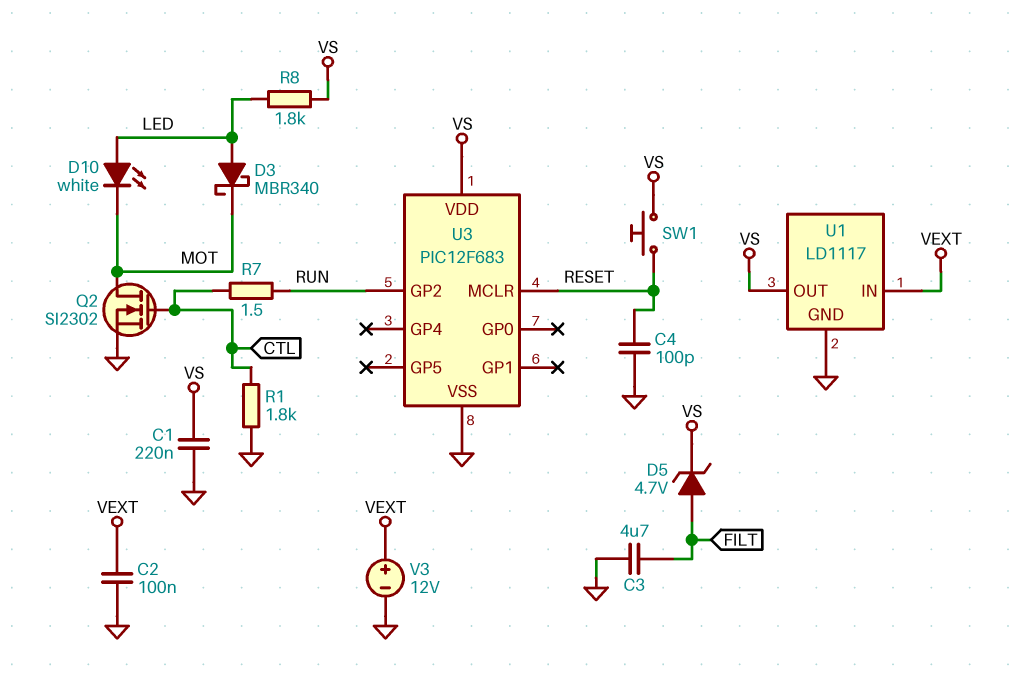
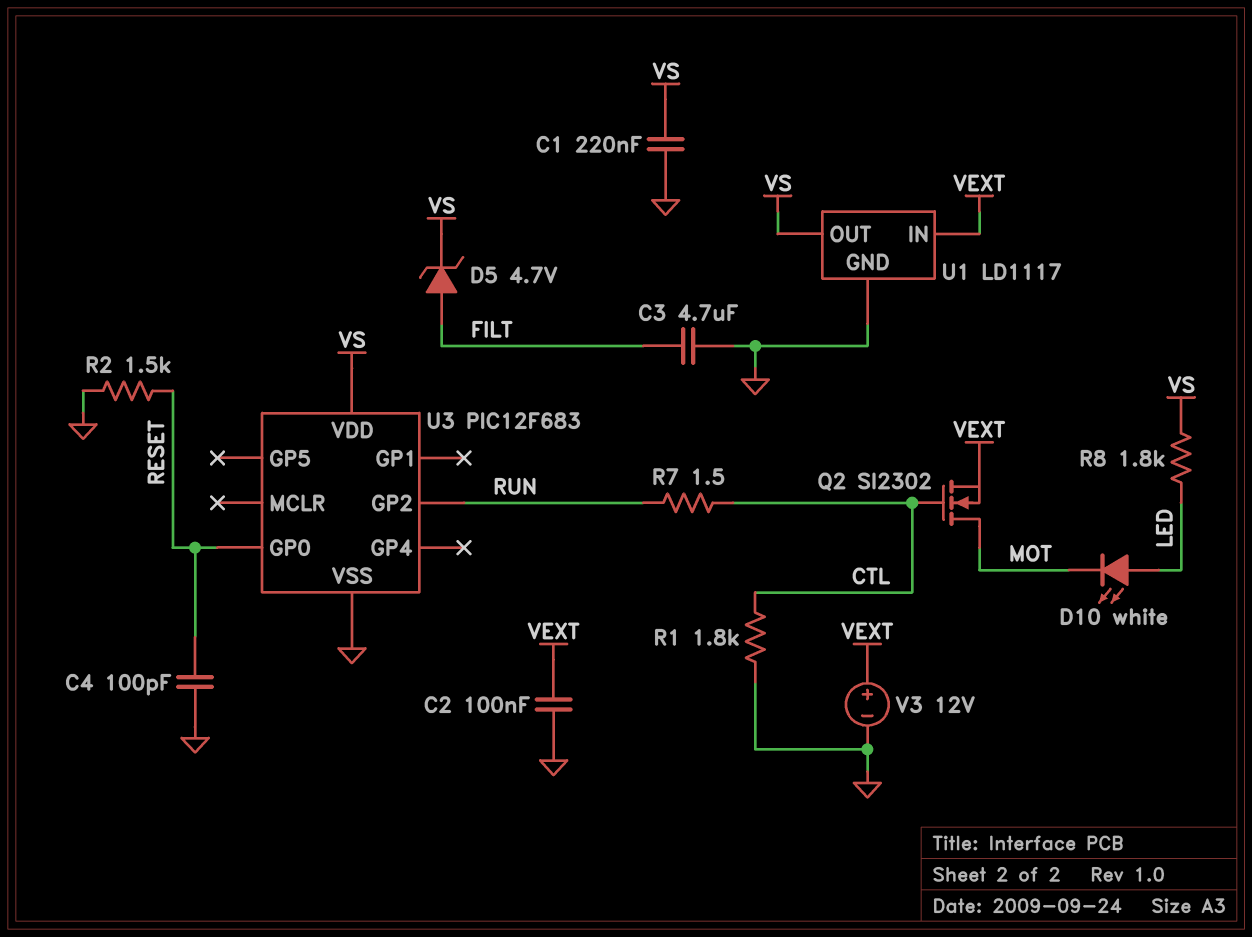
D3: schottky MBR340 (A LED, K MOT) -> none
Q2: NMOS SI2302 (G CTL, D MOT, S GND) -> NMOS SI2302 (G CTL, D MOT, S VEXT)
R2: none -> 1.5k (GND, RESET)
SW1: button (RESET, VS) -> none
U3 pin GP0: none -> RESET
U3 pin MCLR: RESET -> none

